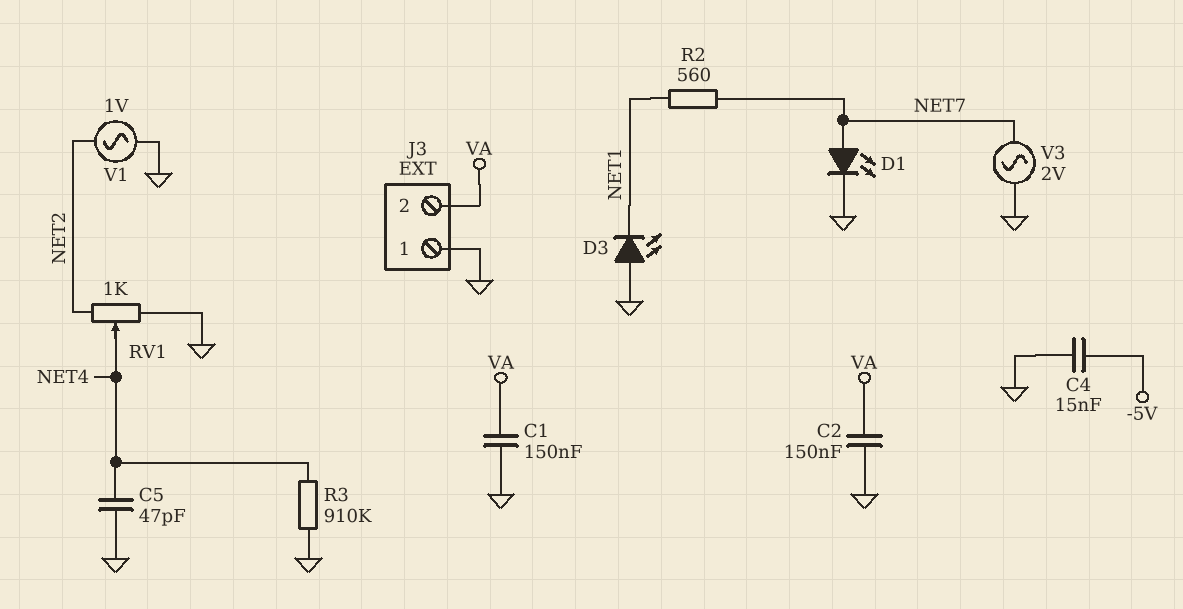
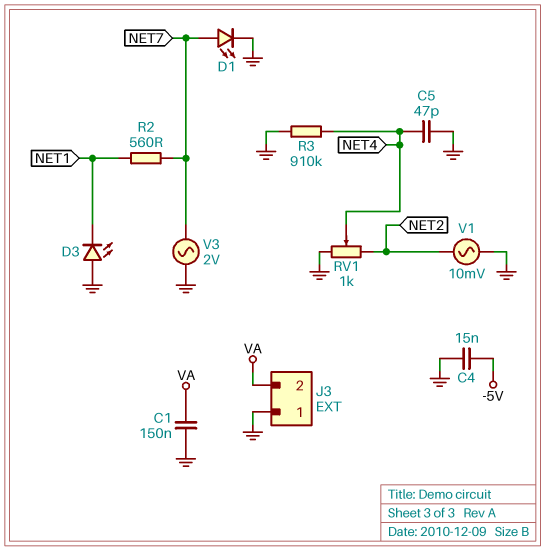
C2: 150nF (GND, VA) -> none
V1: AC 1V (GND, NET2) -> AC 10mV (GND, NET2)

